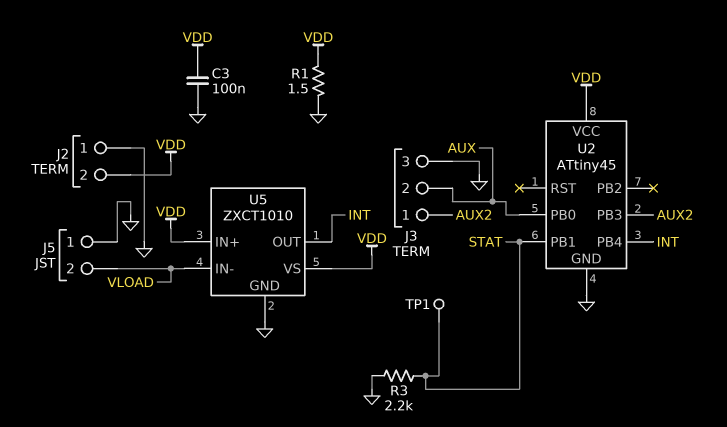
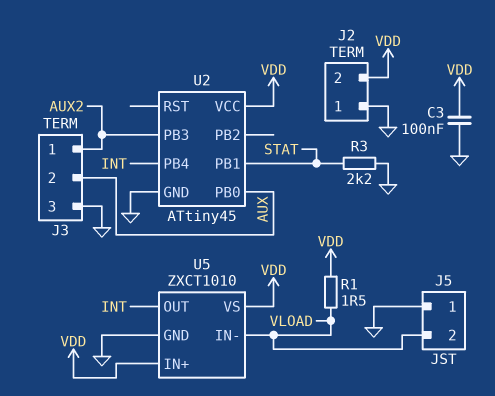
R1: 1.5 (GND, VDD) -> 1.5 (VDD, VLOAD)
TP1: test point (STAT) -> none

